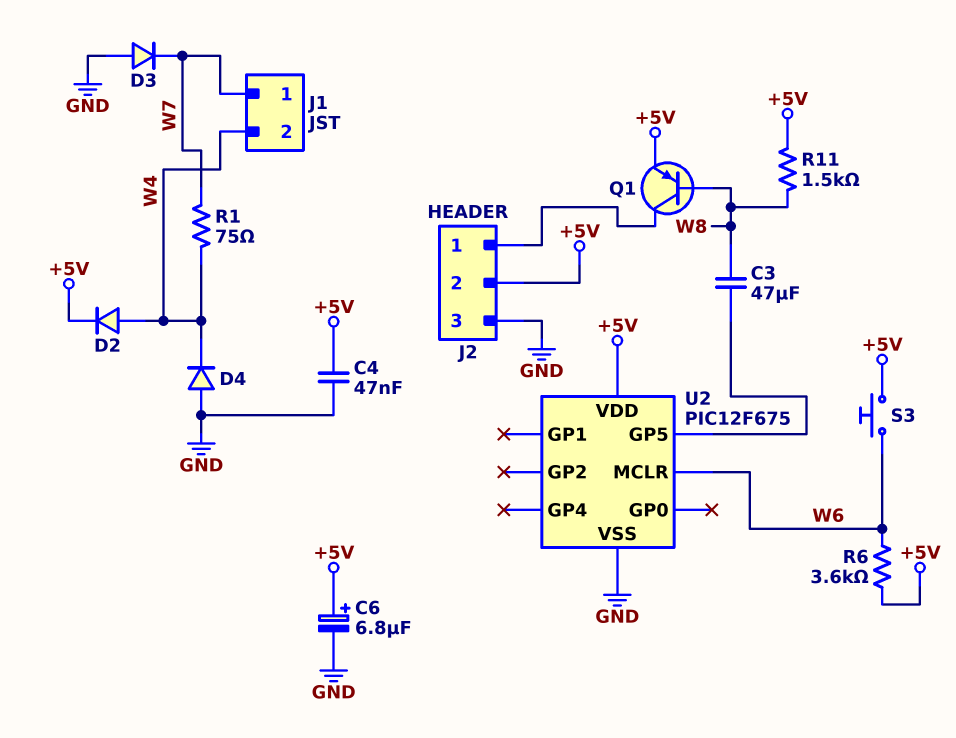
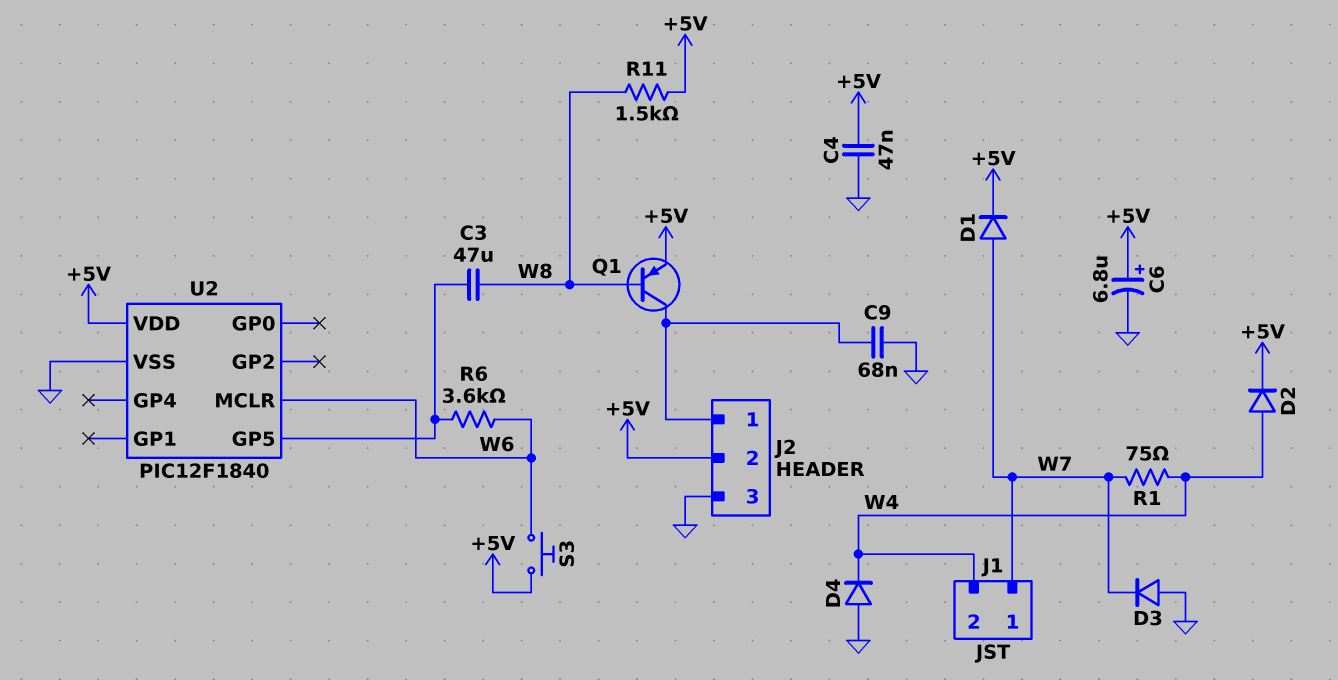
C9: none -> 68nF (GND, J2/1)
D1: none -> diode (A W7, K +5V)
R6: 3.6k (+5V, W6) -> 3.6k (U2/GP5, W6)
U2: PIC12F675 -> PIC12F1840

